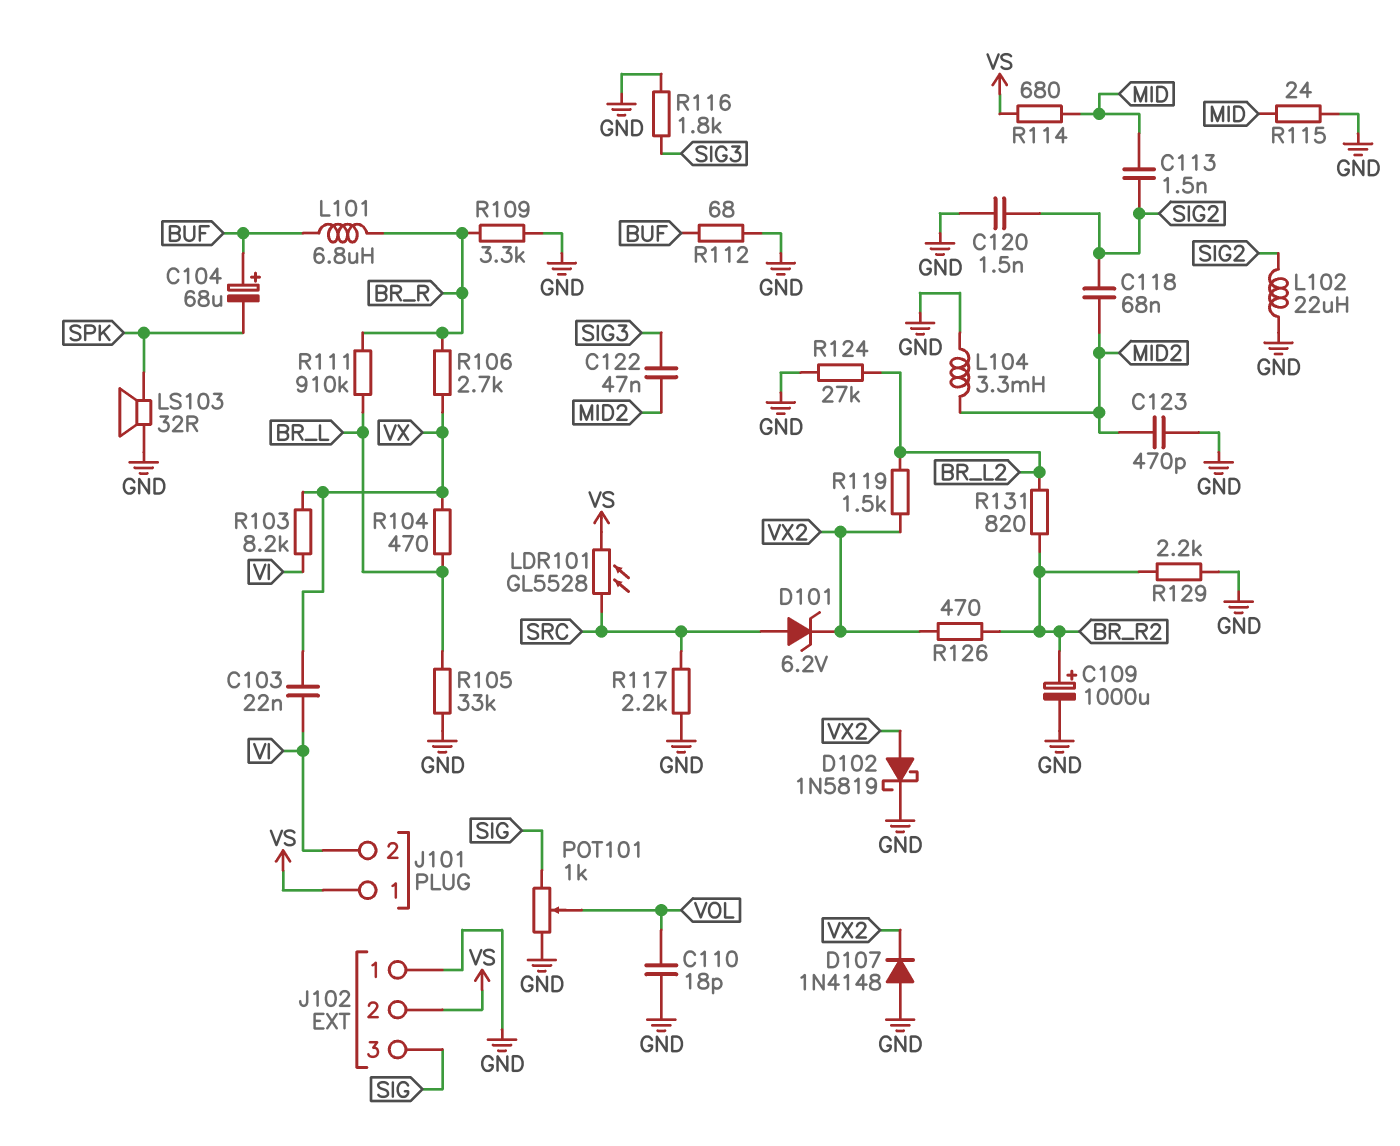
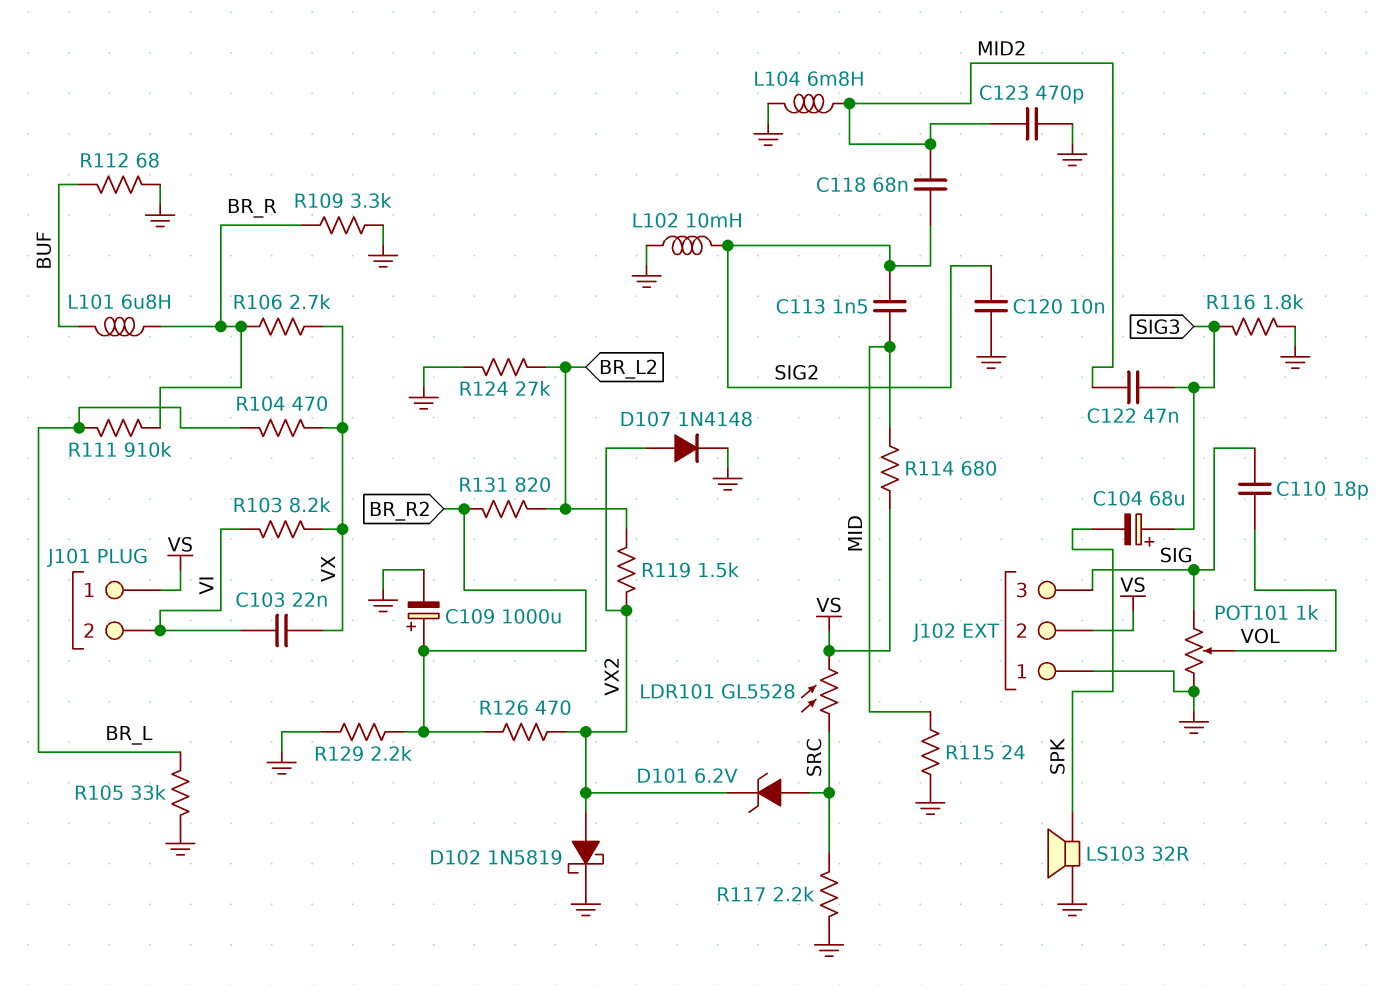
C104: 68uF (plus BUF, minus SPK) -> 68uF (plus SIG3, minus SPK)
C110: 18pF (GND, VOL) -> 18pF (SIG, VOL)
C120: 1.5nF (GND, SIG2) -> 10nF (GND, SIG2)
D107: diode 1N4148 (A GND, K VX2) -> diode 1N4148 (A VX2, K GND)
L102: 22uH (GND, SIG2) -> 10mH (GND, SIG2)
L104: 3.3mH (GND, MID2) -> 6.8mH (GND, MID2)

